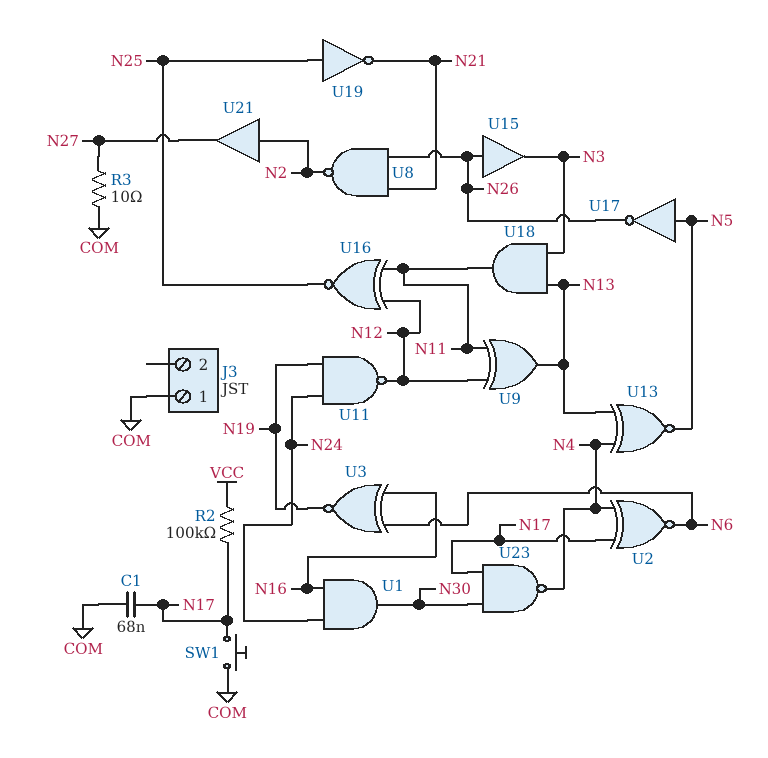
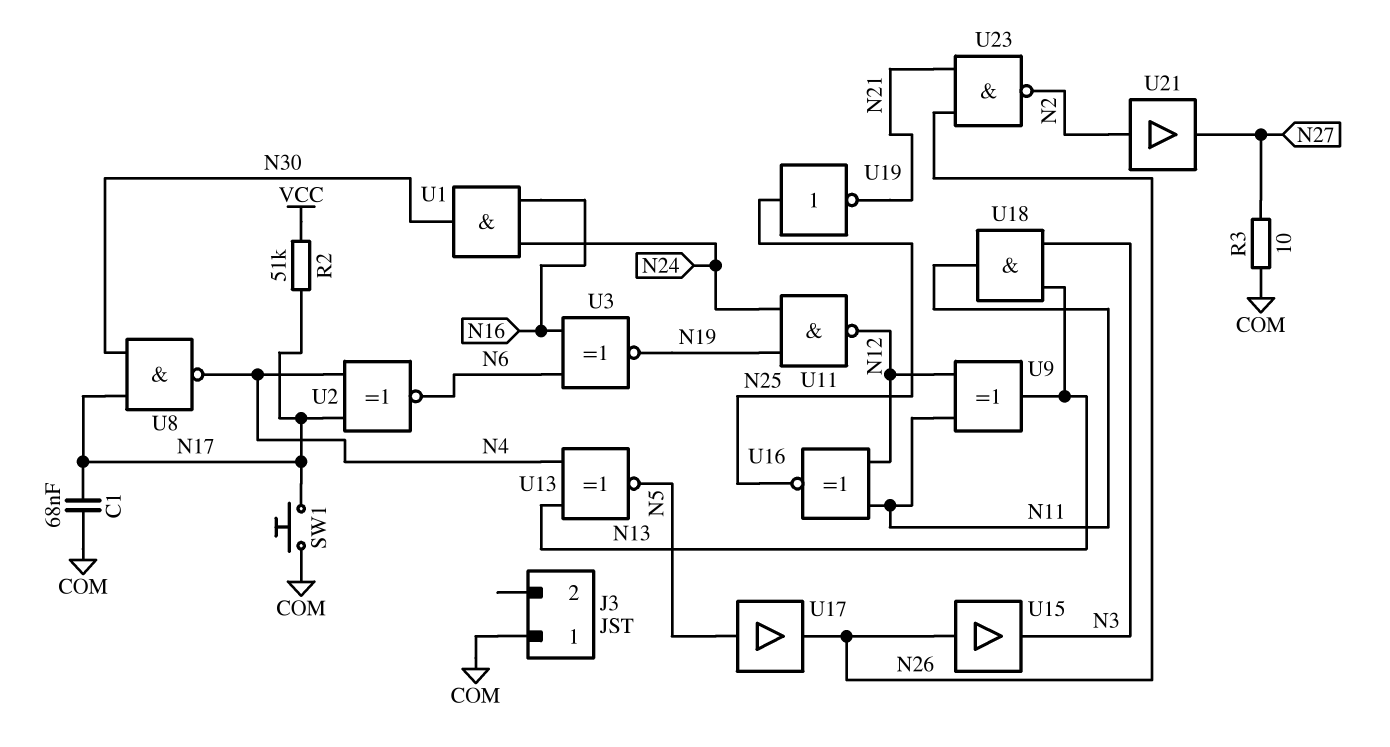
R2: 100k (N17, VCC) -> 51k (N17, VCC)
U8: NAND (in N21, in N26, out N2) -> NAND (in N17, in N30, out N4)
U17: NOT (in N5, out N26) -> buffer (in N5, out N26)
U23: NAND (in N17, in N30, out N4) -> NAND (in N21, in N26, out N2)

